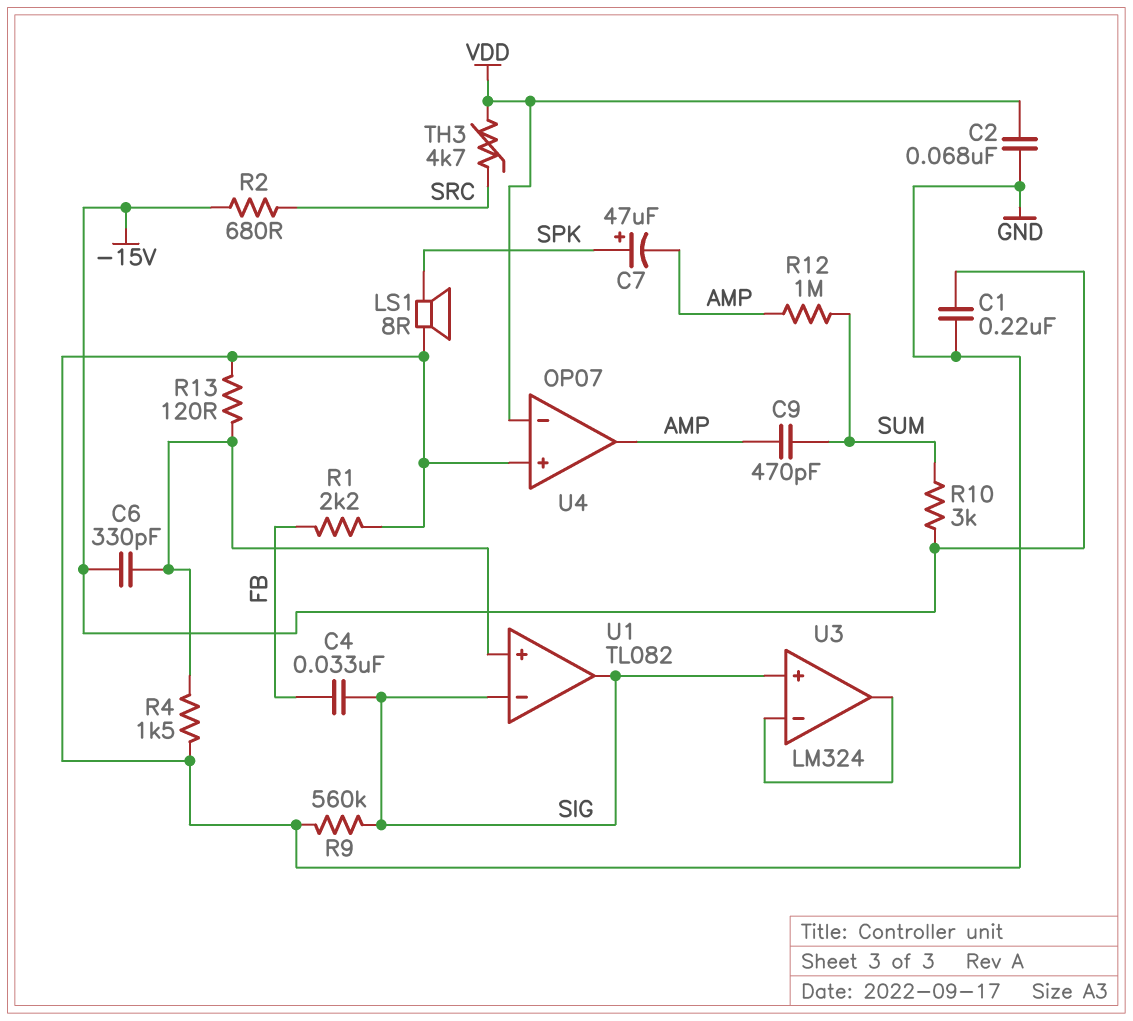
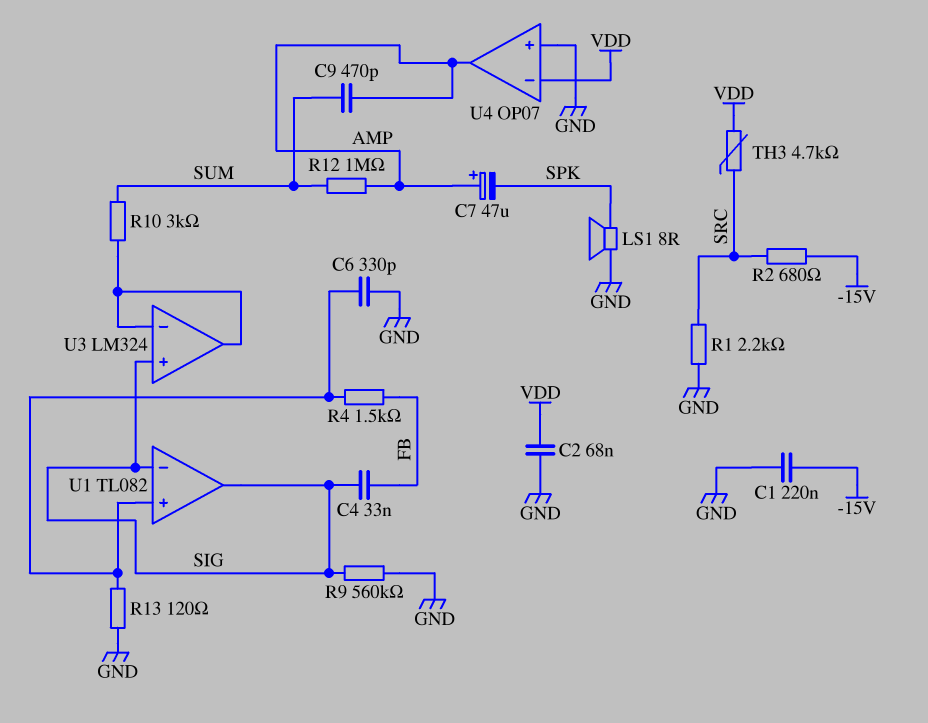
C6: 330pF (-15V, U1/in+) -> 330pF (GND, U1/in+)
C7: 47uF (plus SPK, minus AMP) -> 47uF (plus AMP, minus SPK)
R1: 2.2k (FB, GND) -> 2.2k (GND, SRC)
R4: 1.5k (GND, U1/in+) -> 1.5k (FB, U1/in+)
R10: 3k (-15V, SUM) -> 3k (SUM, U3/in-)

